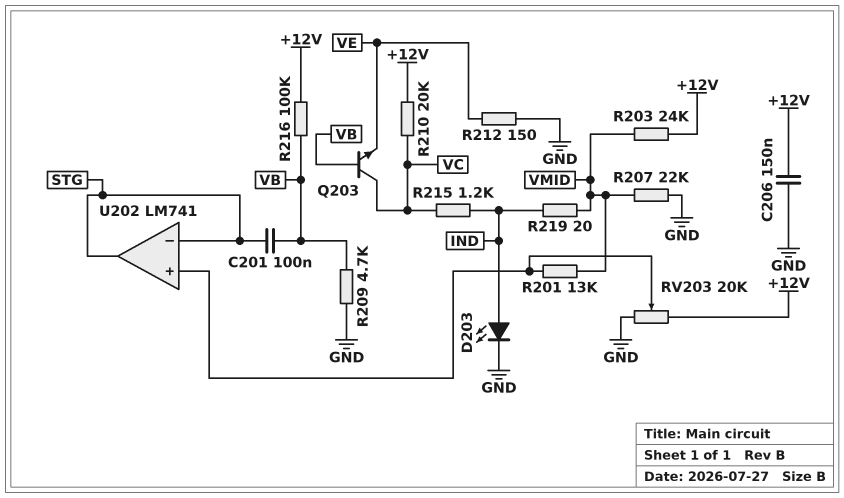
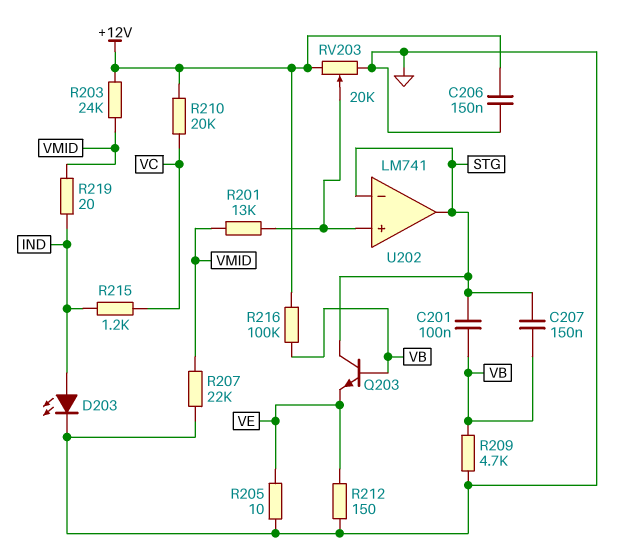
C207: none -> 150nF (STG, VB)
Q203: NPN (B VB, C VC, E VE) -> NPN (B VB, C STG, E VE)
R205: none -> 10 (GND, VE)

